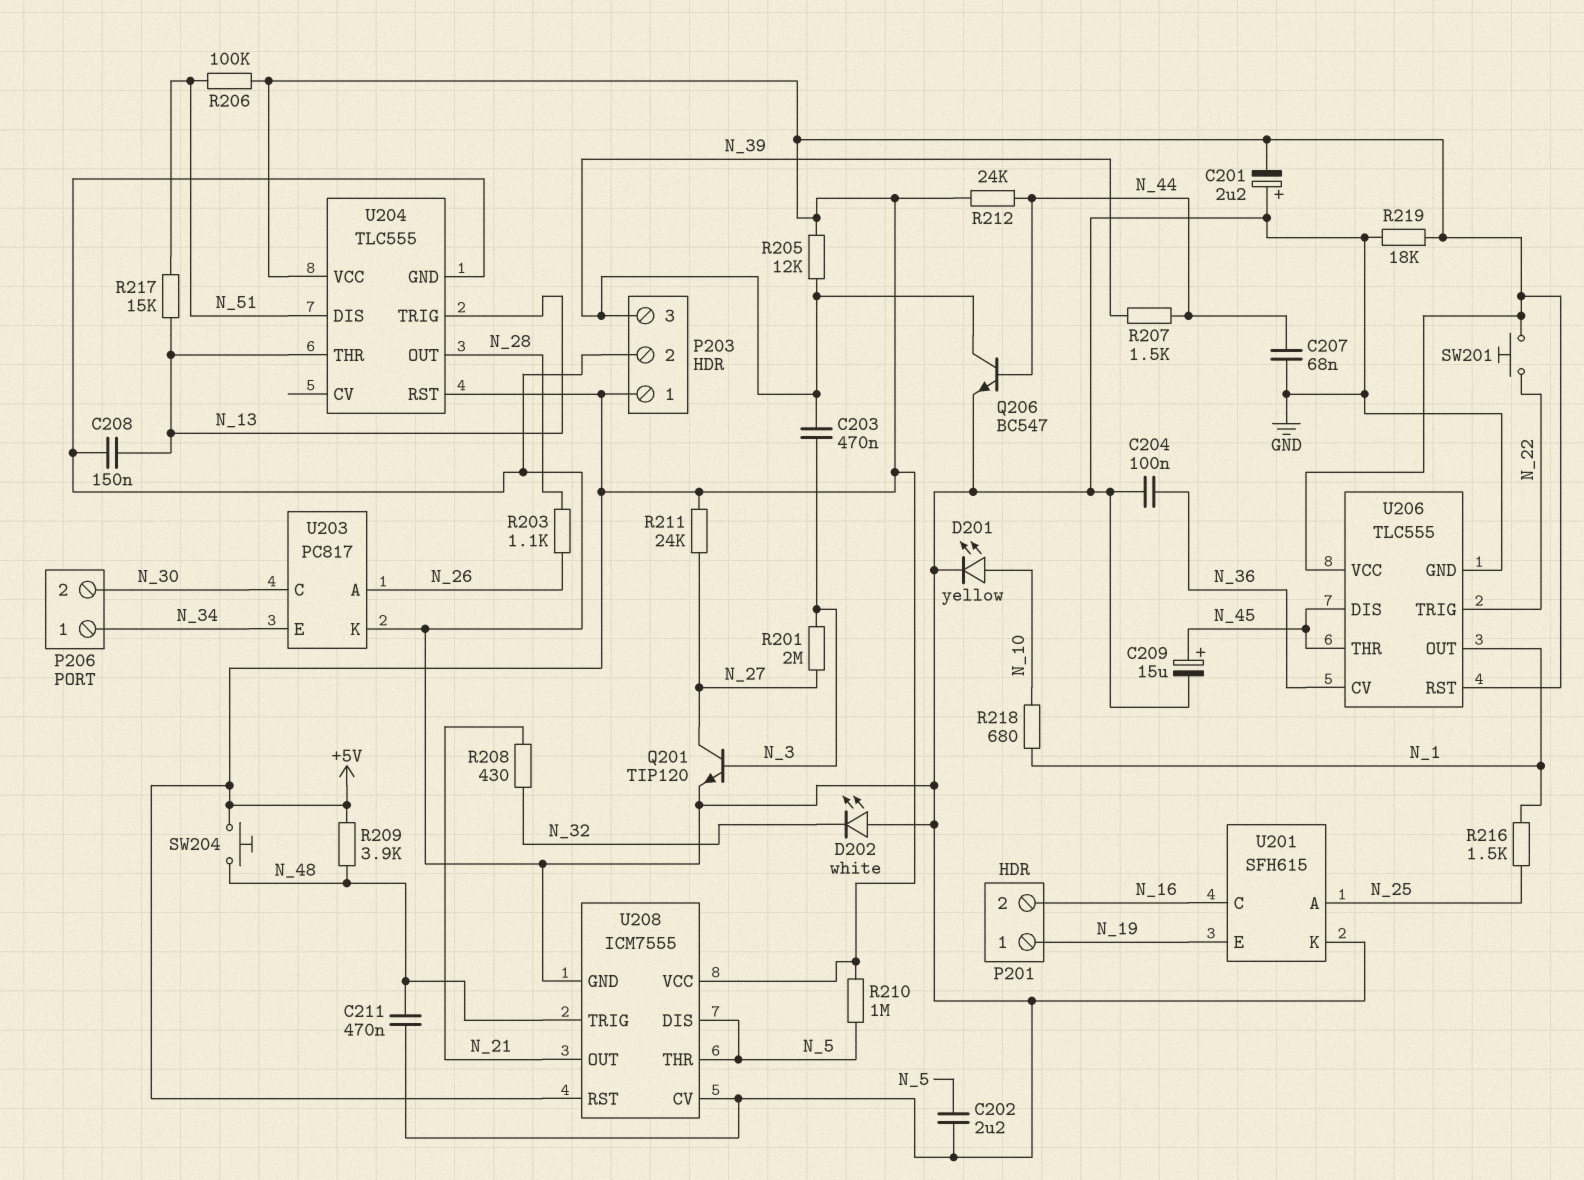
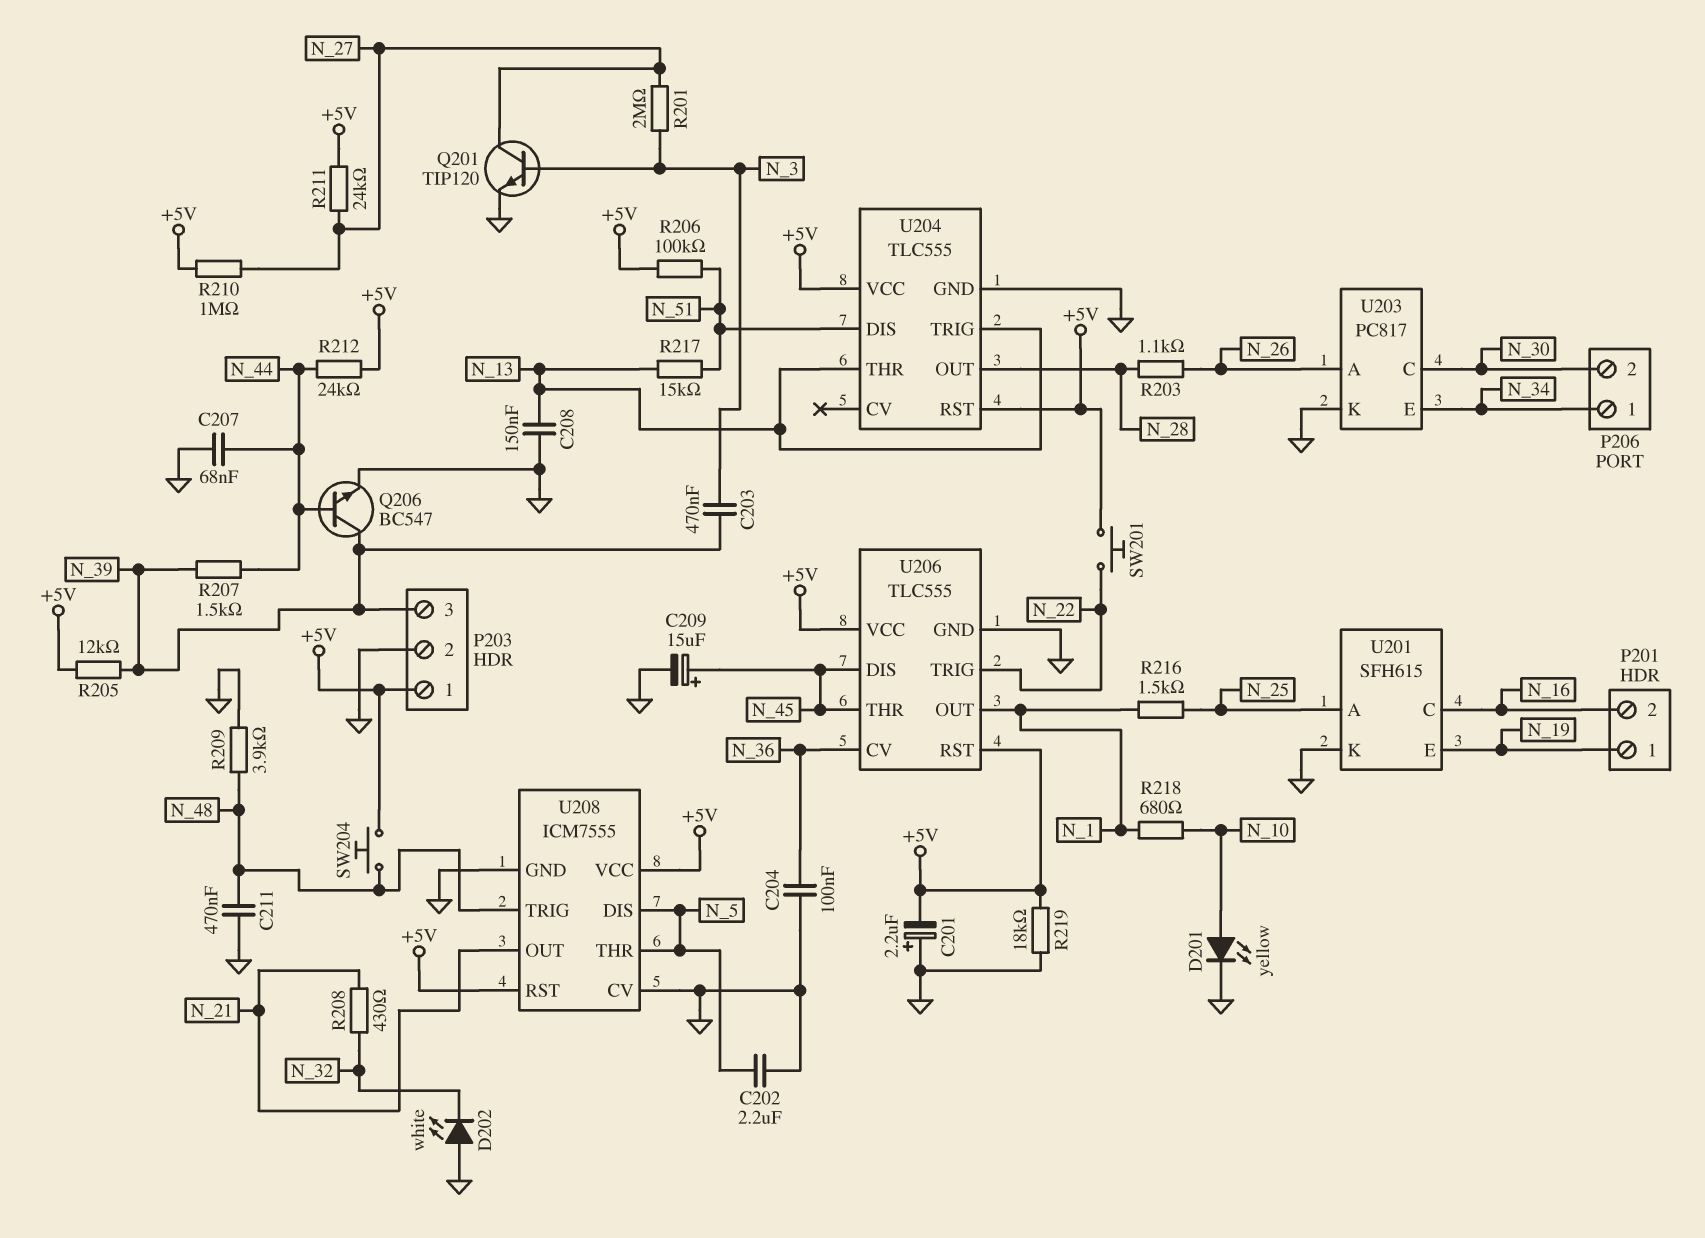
R209: 3.9k (+5V, N_48) -> 3.9k (GND, N_48)
R210: 1M (+5V, N_5) -> 1M (+5V, N_27)

